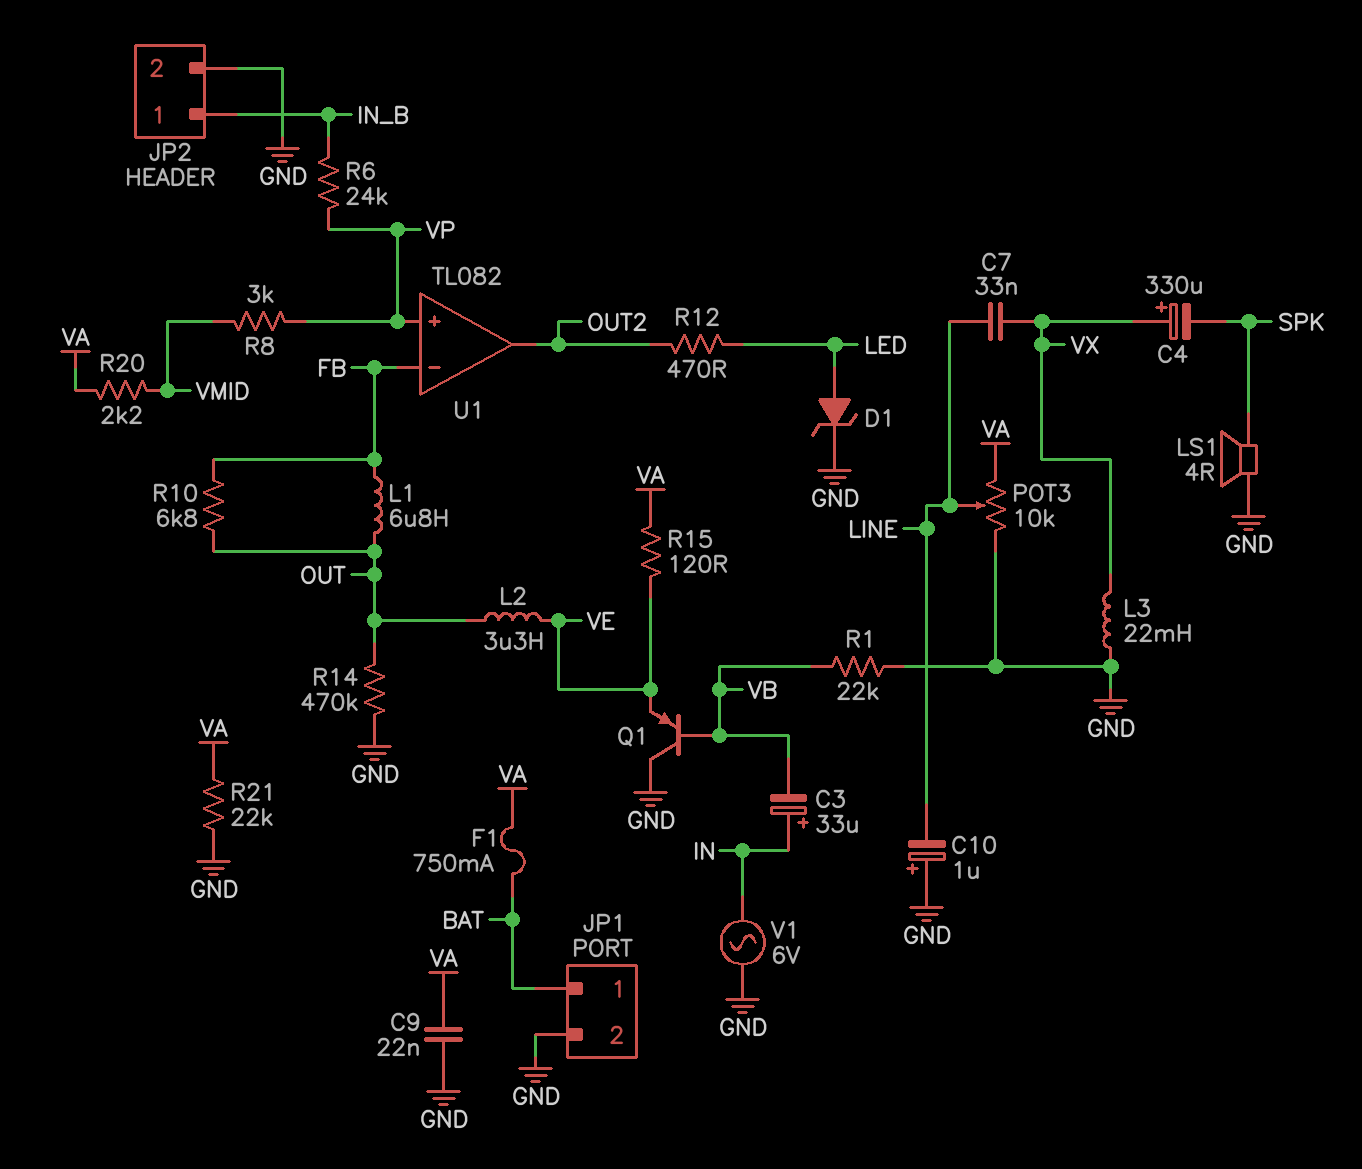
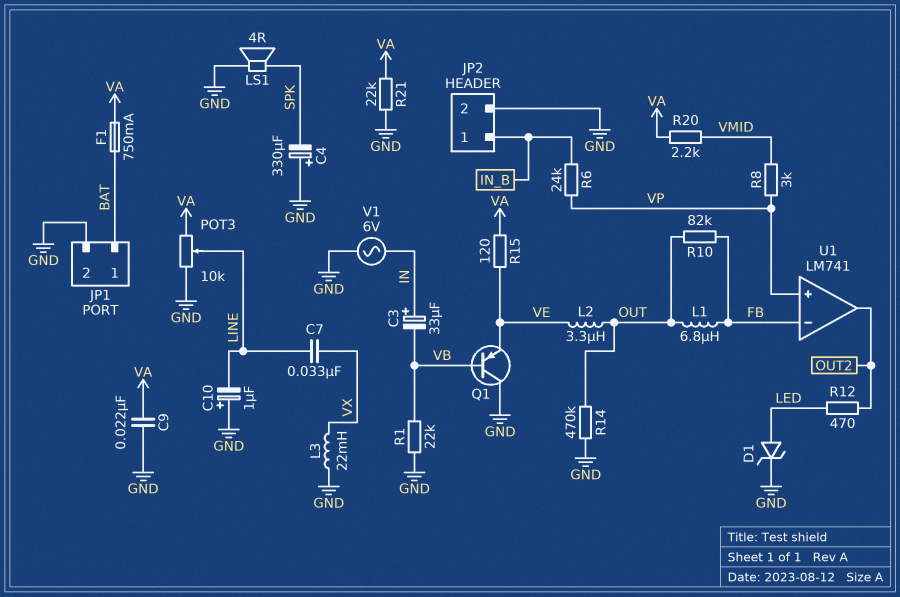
C4: 330uF (plus VX, minus SPK) -> 330uF (plus GND, minus SPK)
R10: 6.8k (FB, OUT) -> 82k (FB, OUT)
U1: TL082 -> LM741

